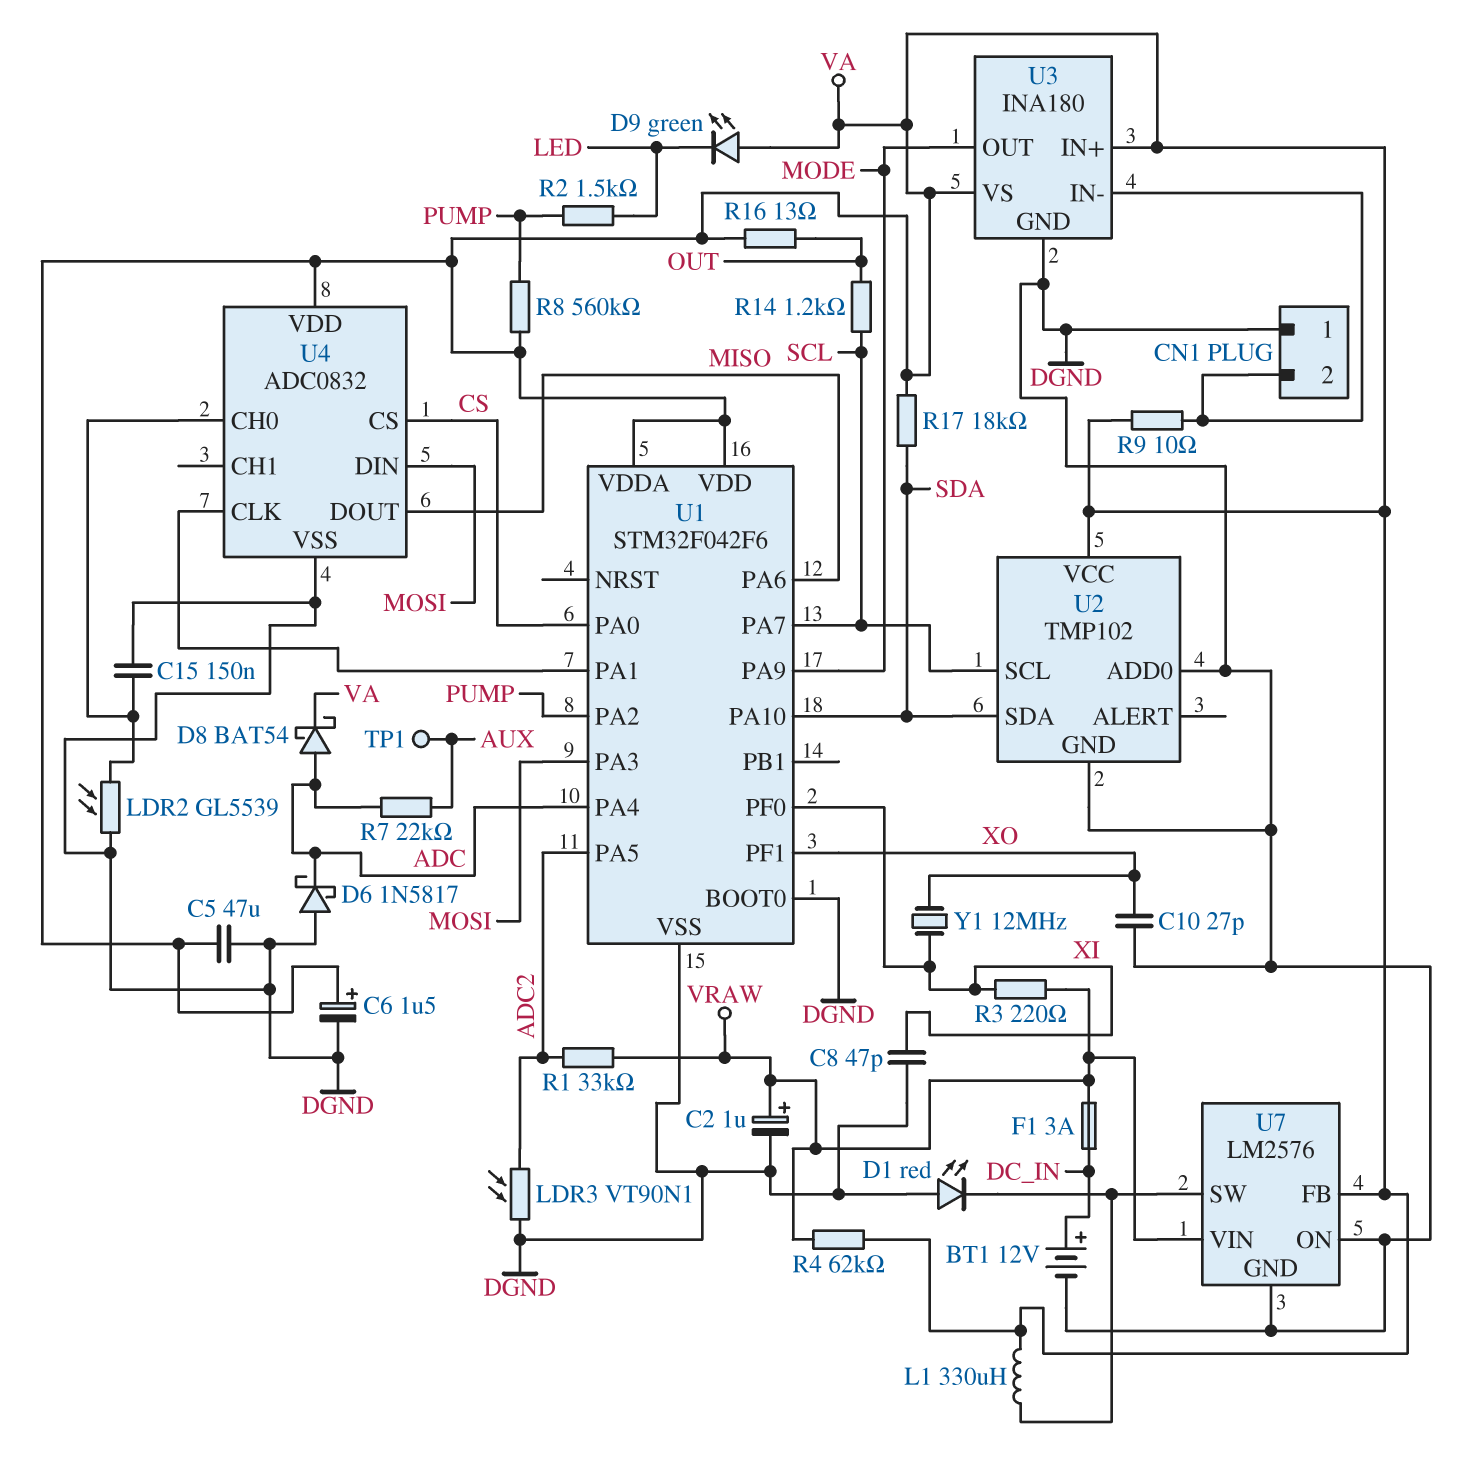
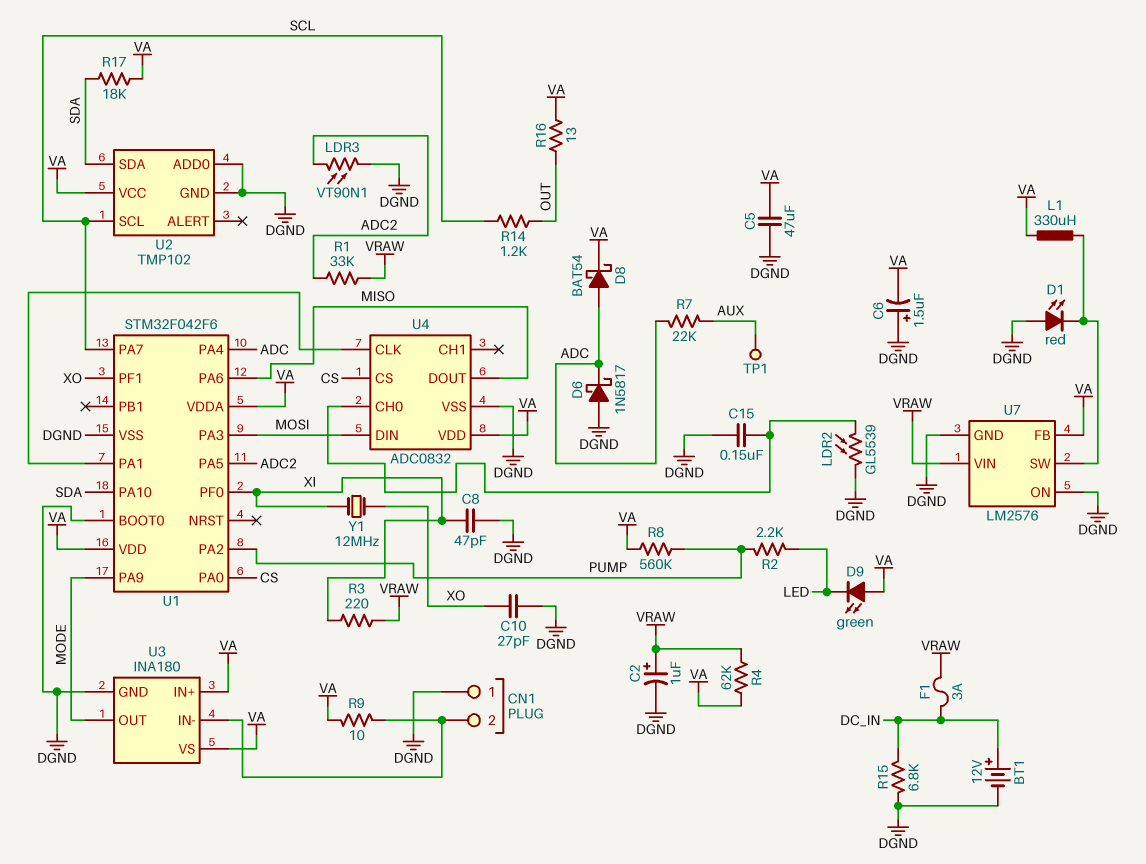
C6: 1.5uF (plus VA, minus DGND) -> 1.5uF (plus DGND, minus VA)
R2: 1.5k (LED, PUMP) -> 2.2k (LED, PUMP)
R15: none -> 6.8k (DC_IN, DGND)

